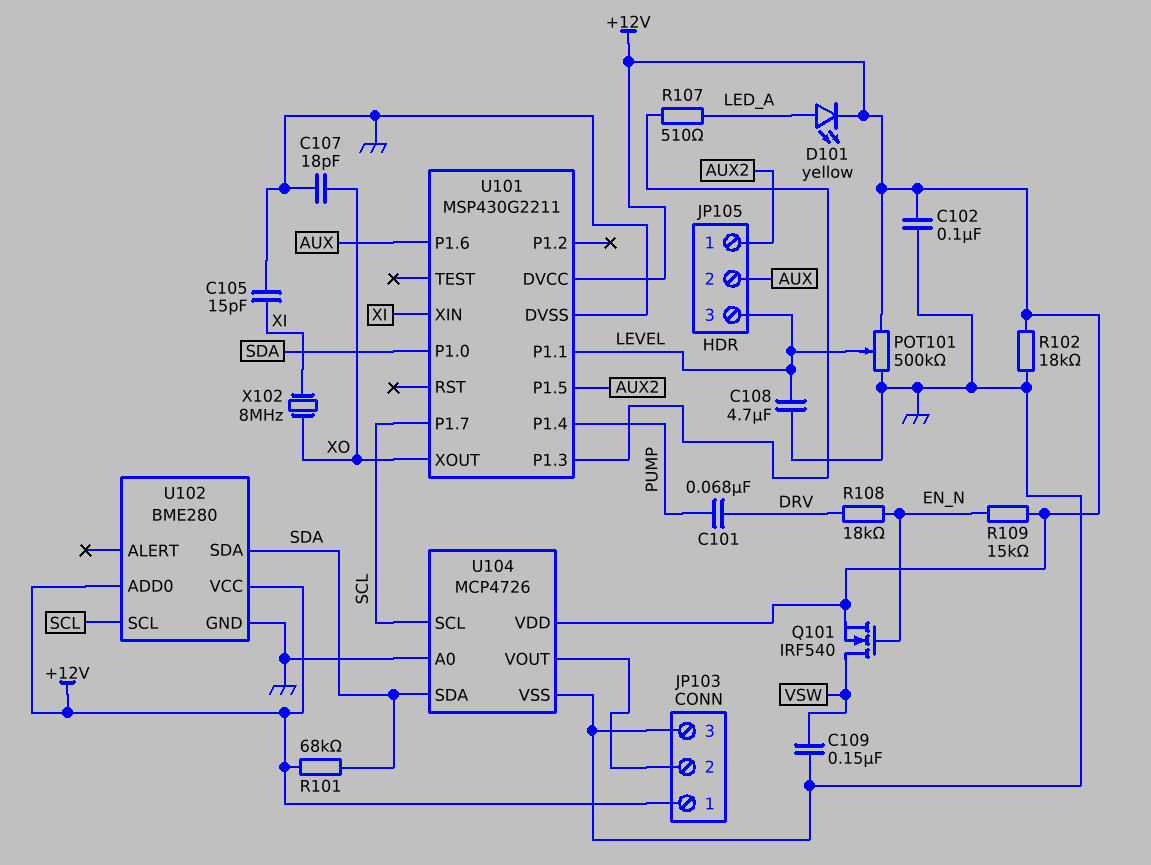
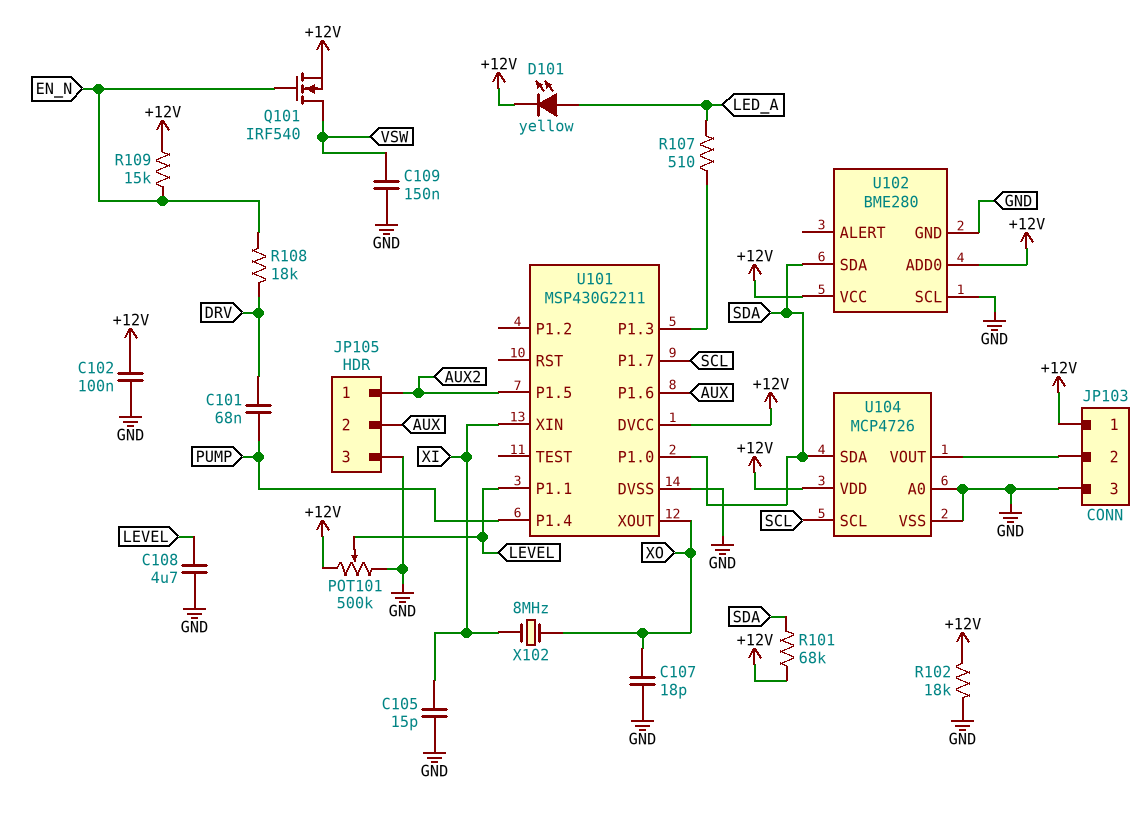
JP105 pin 3: LEVEL -> GND
U102 pin SCL: SCL -> GND

